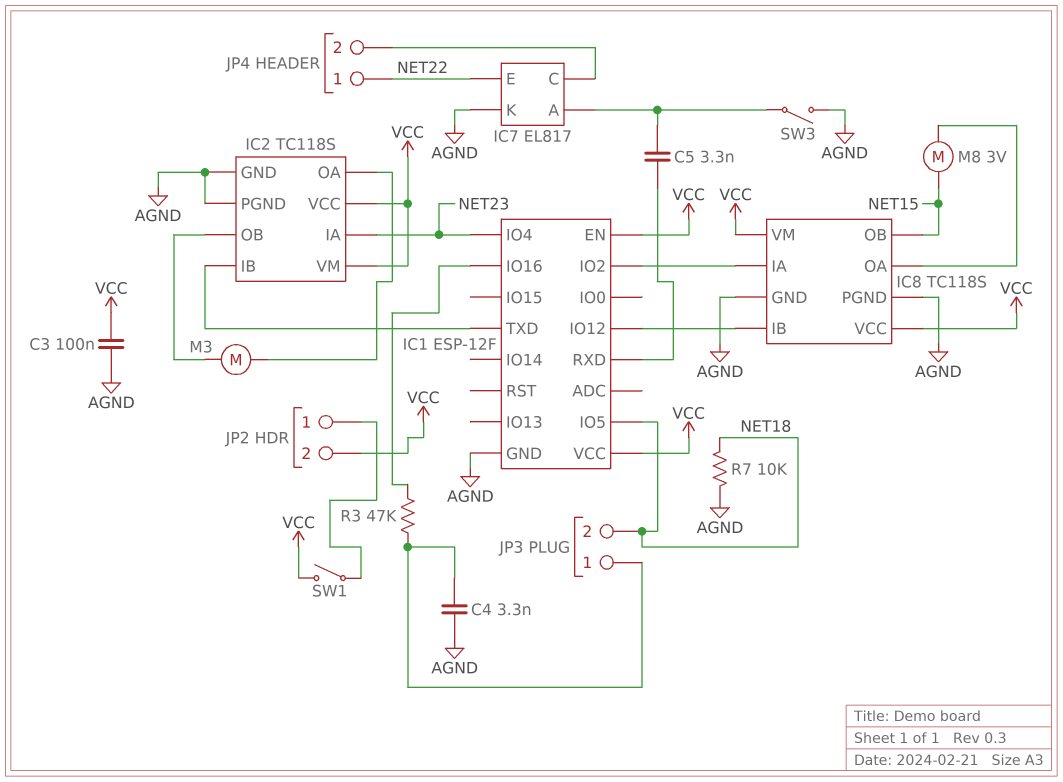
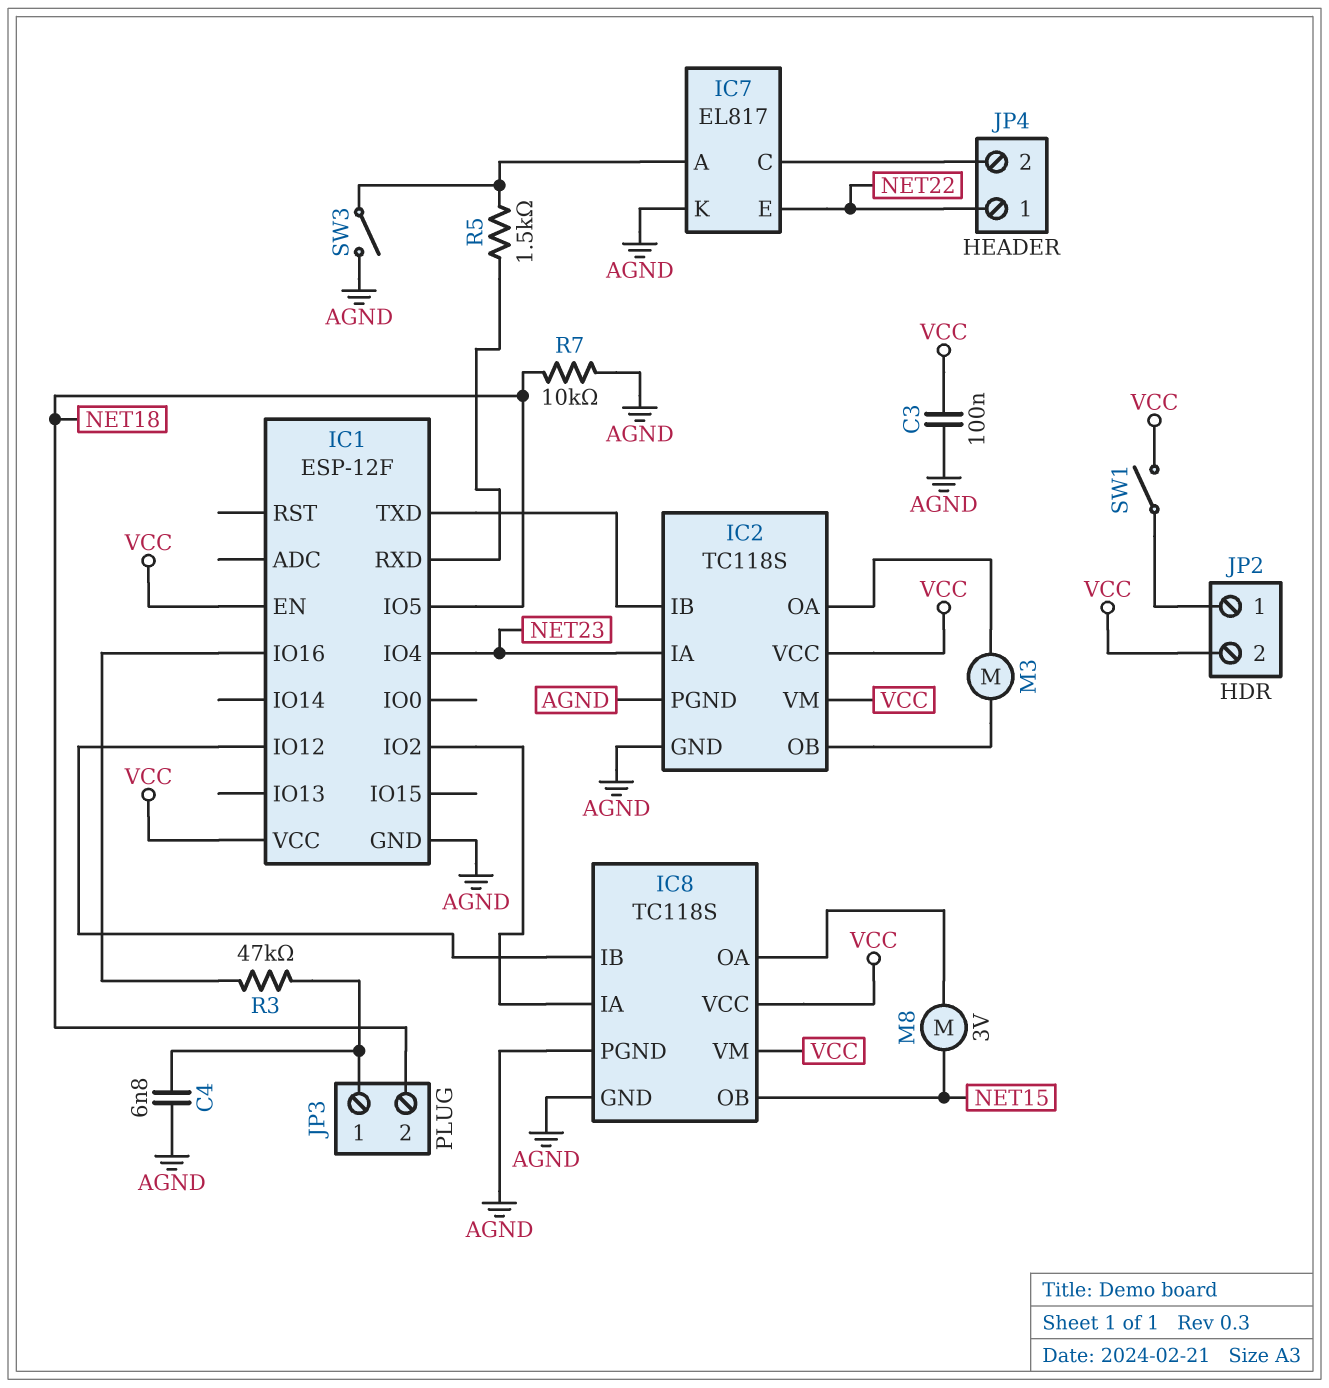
C4: 3.3nF (AGND, JP3/1) -> 6.8nF (AGND, JP3/1)
C5: 3.3nF (IC1/RXD, IC7/A) -> none
R5: none -> 1.5k (IC1/RXD, IC7/A)

